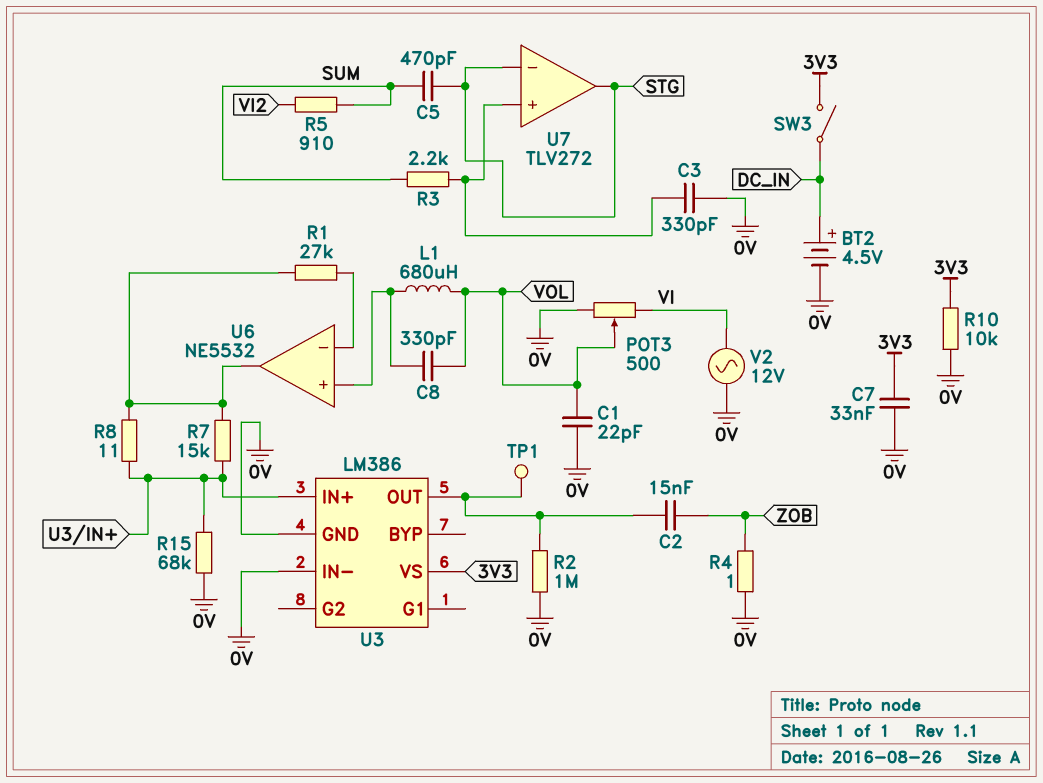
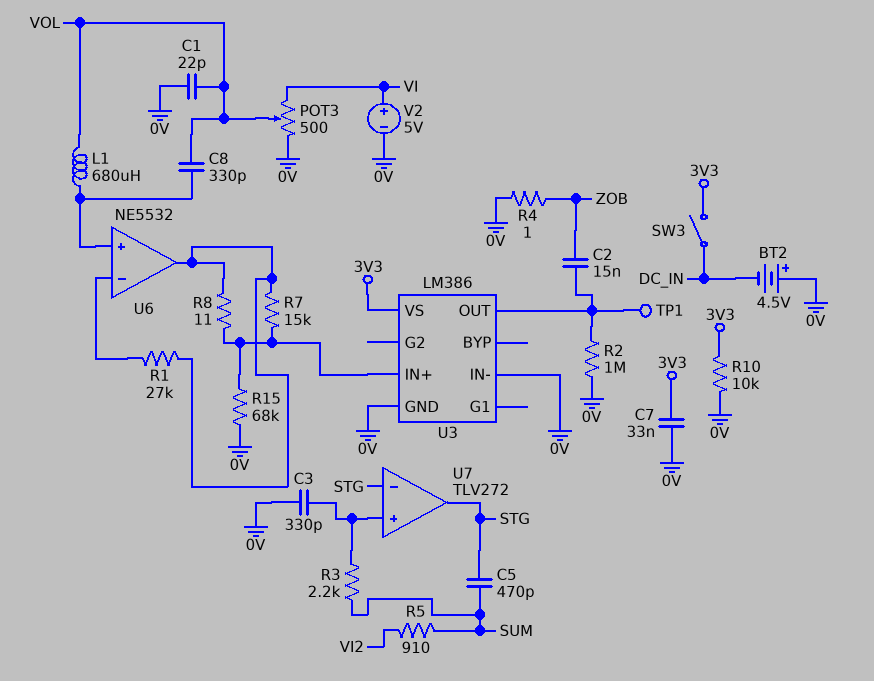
BT2: 4.5V (plus DC_IN, minus 0V) -> 4.5V (plus 0V, minus DC_IN)
V2: AC 12V (0V, VI) -> 5V (plus VI, minus 0V)

